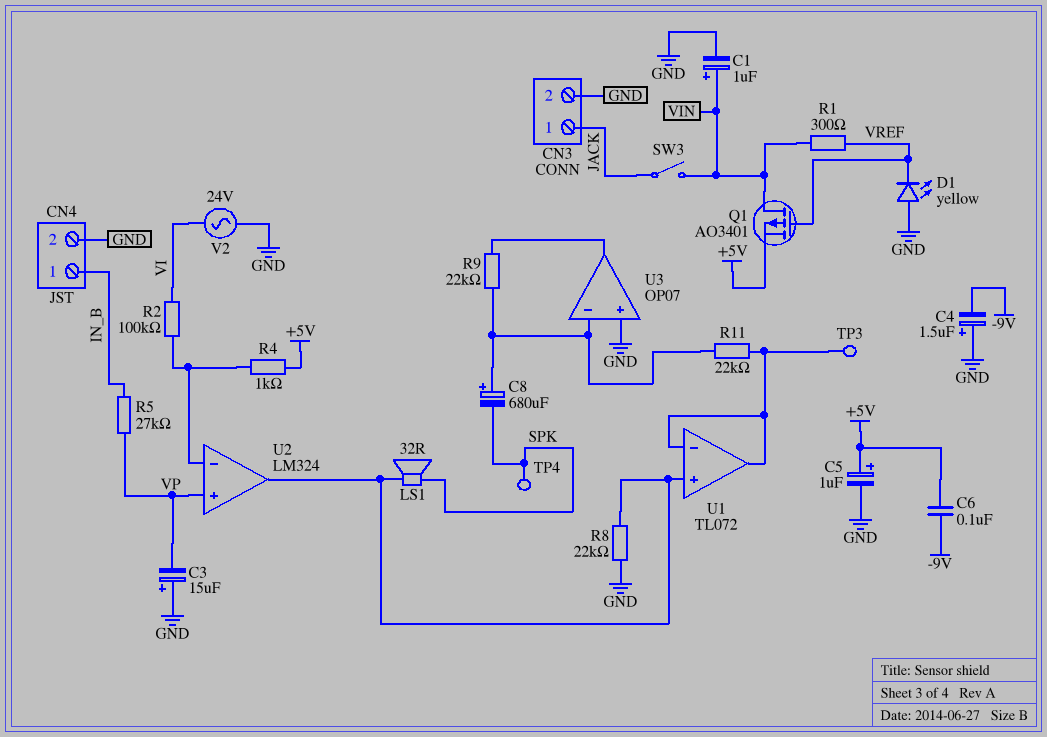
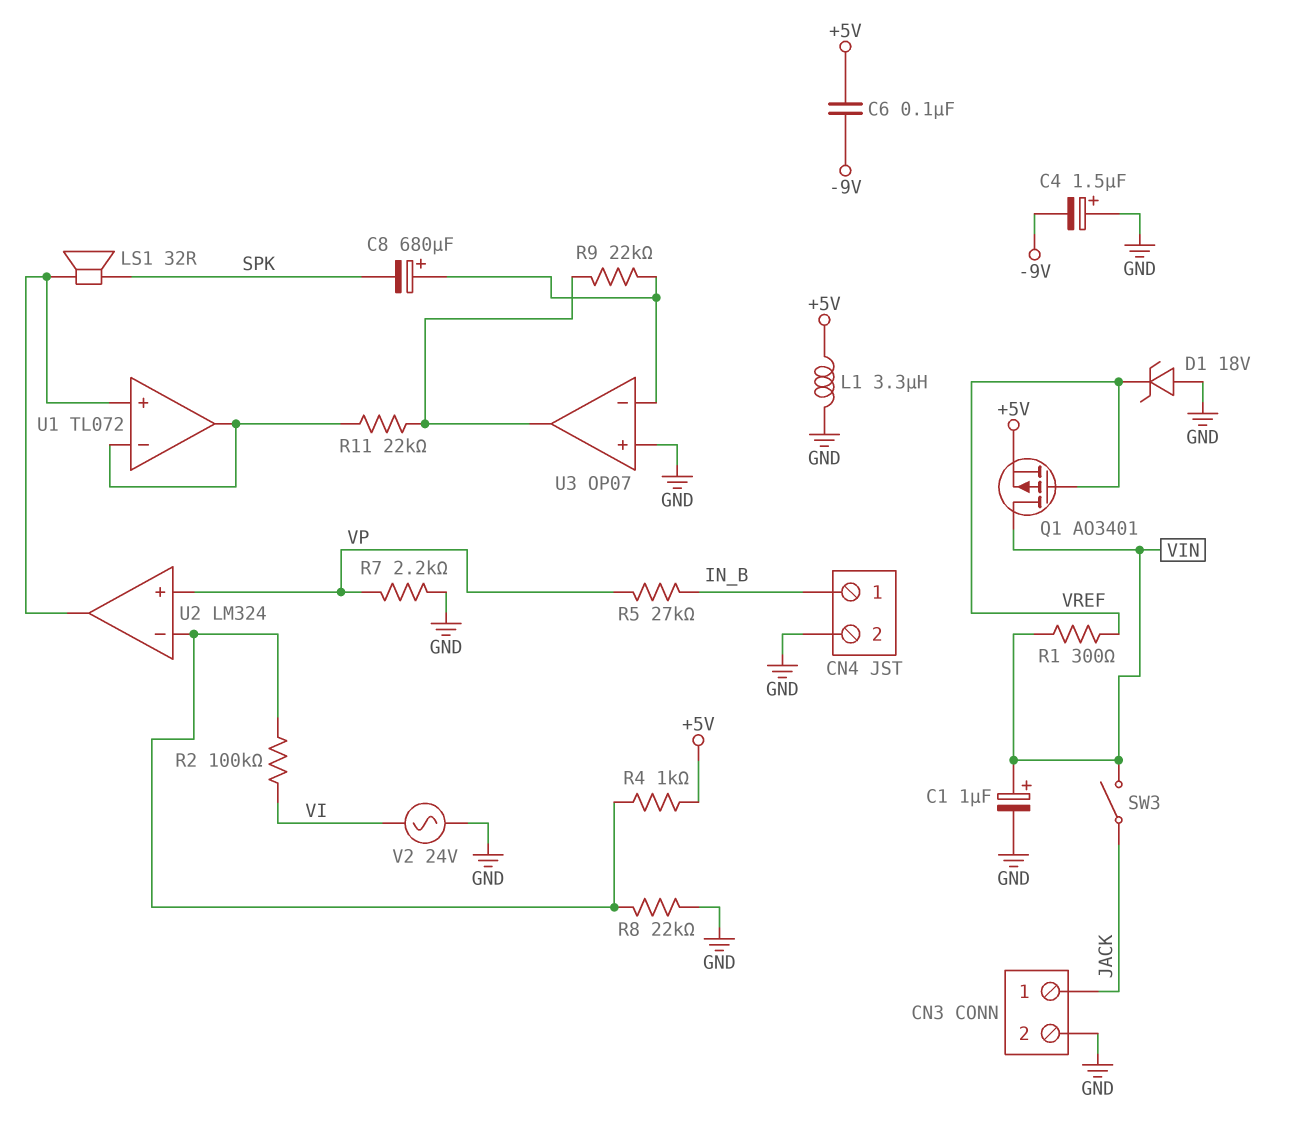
C3: 15uF (plus GND, minus VP) -> none
C5: 1uF (plus +5V, minus GND) -> none
D1: LED yellow (A GND, K VREF) -> zener 18V (A GND, K VREF)
L1: none -> 3.3uH (+5V, GND)
R7: none -> 2.2k (GND, VP)
R8: 22k (GND, U1/in+) -> 22k (GND, U2/in-)
R11: 22k (U1/in-, U3/in-) -> 22k (U1/in-, U3/out)
TP3: test point (U1/in-) -> none
TP4: test point (SPK) -> none

